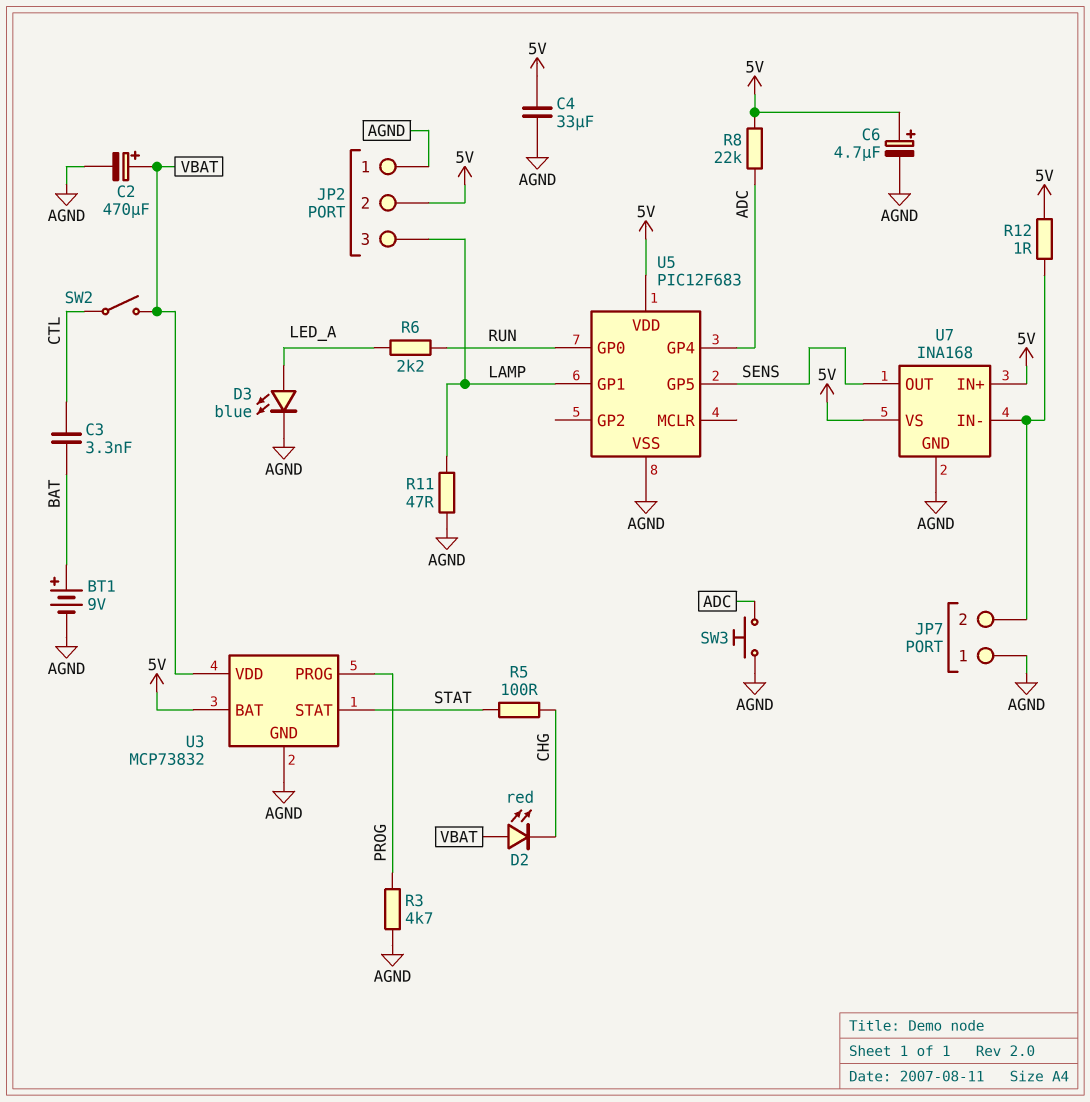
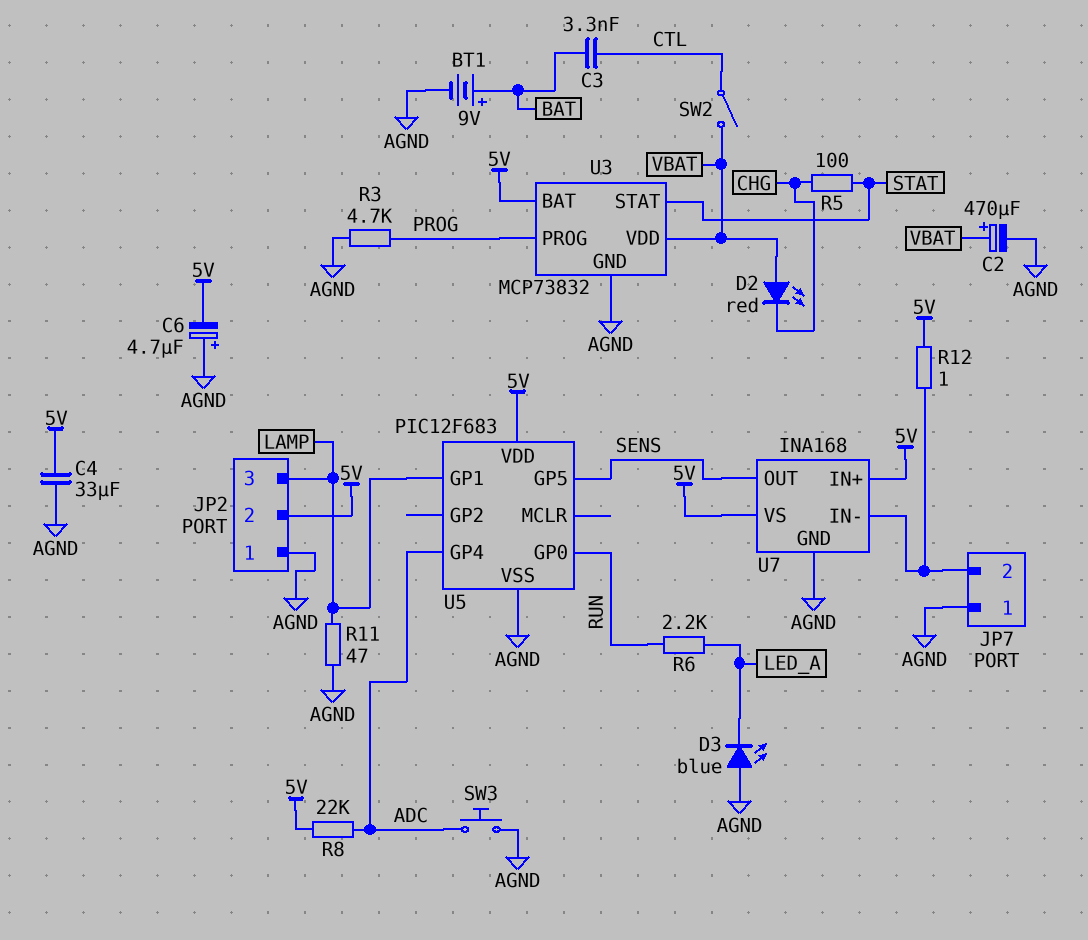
C6: 4.7uF (plus 5V, minus AGND) -> 4.7uF (plus AGND, minus 5V)
D3: LED blue (A LED_A, K AGND) -> LED blue (A AGND, K LED_A)

